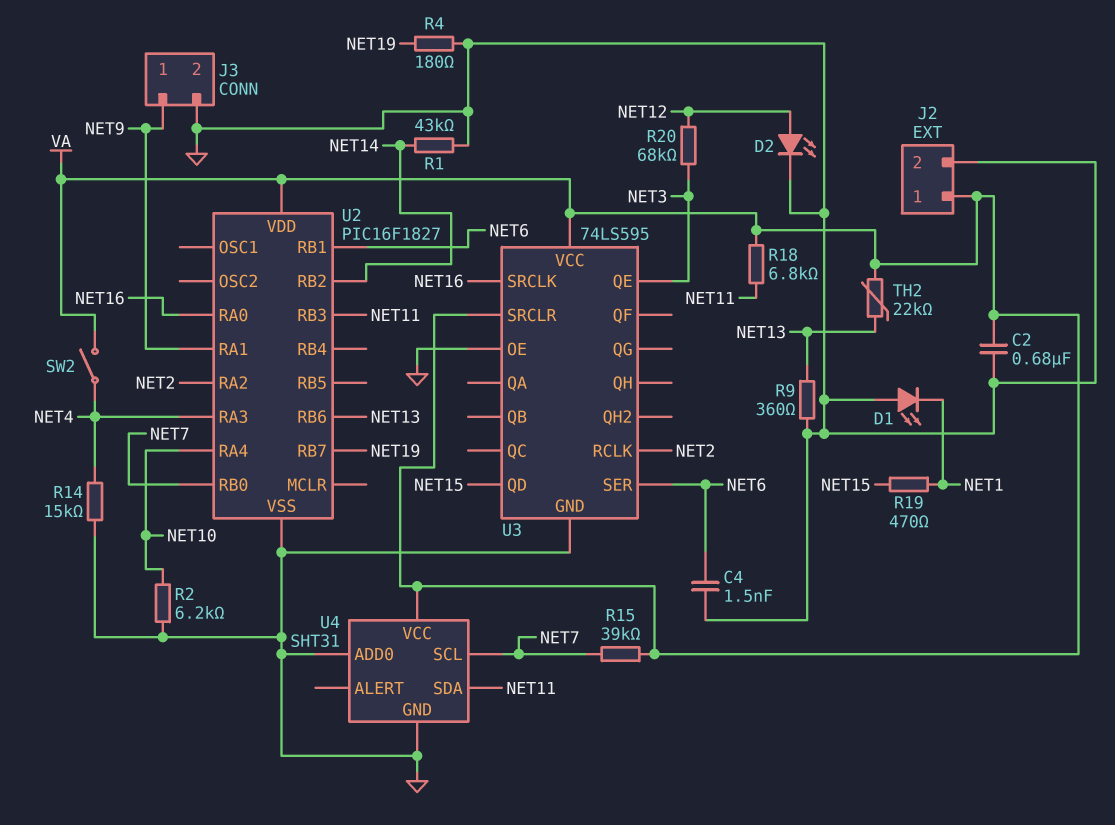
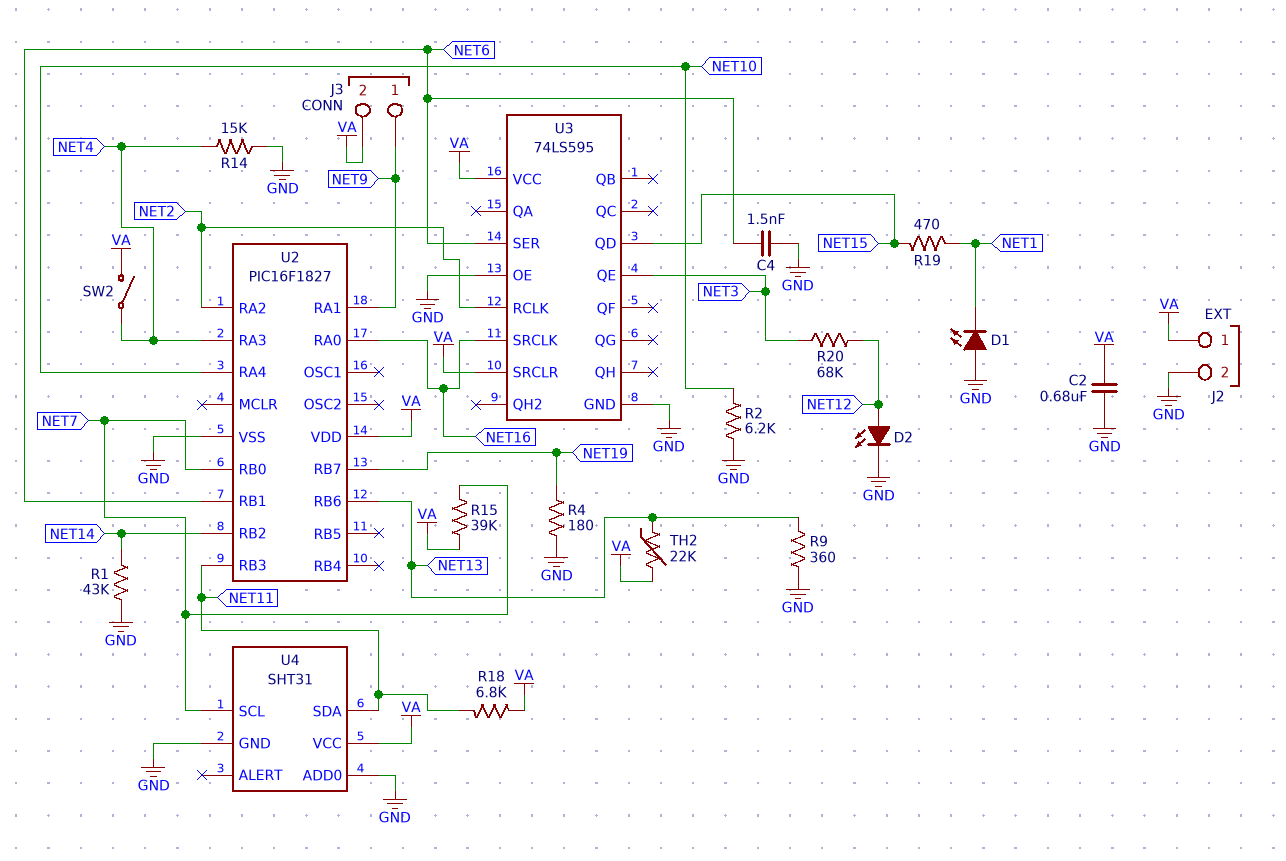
J3 pin 2: GND -> VA

